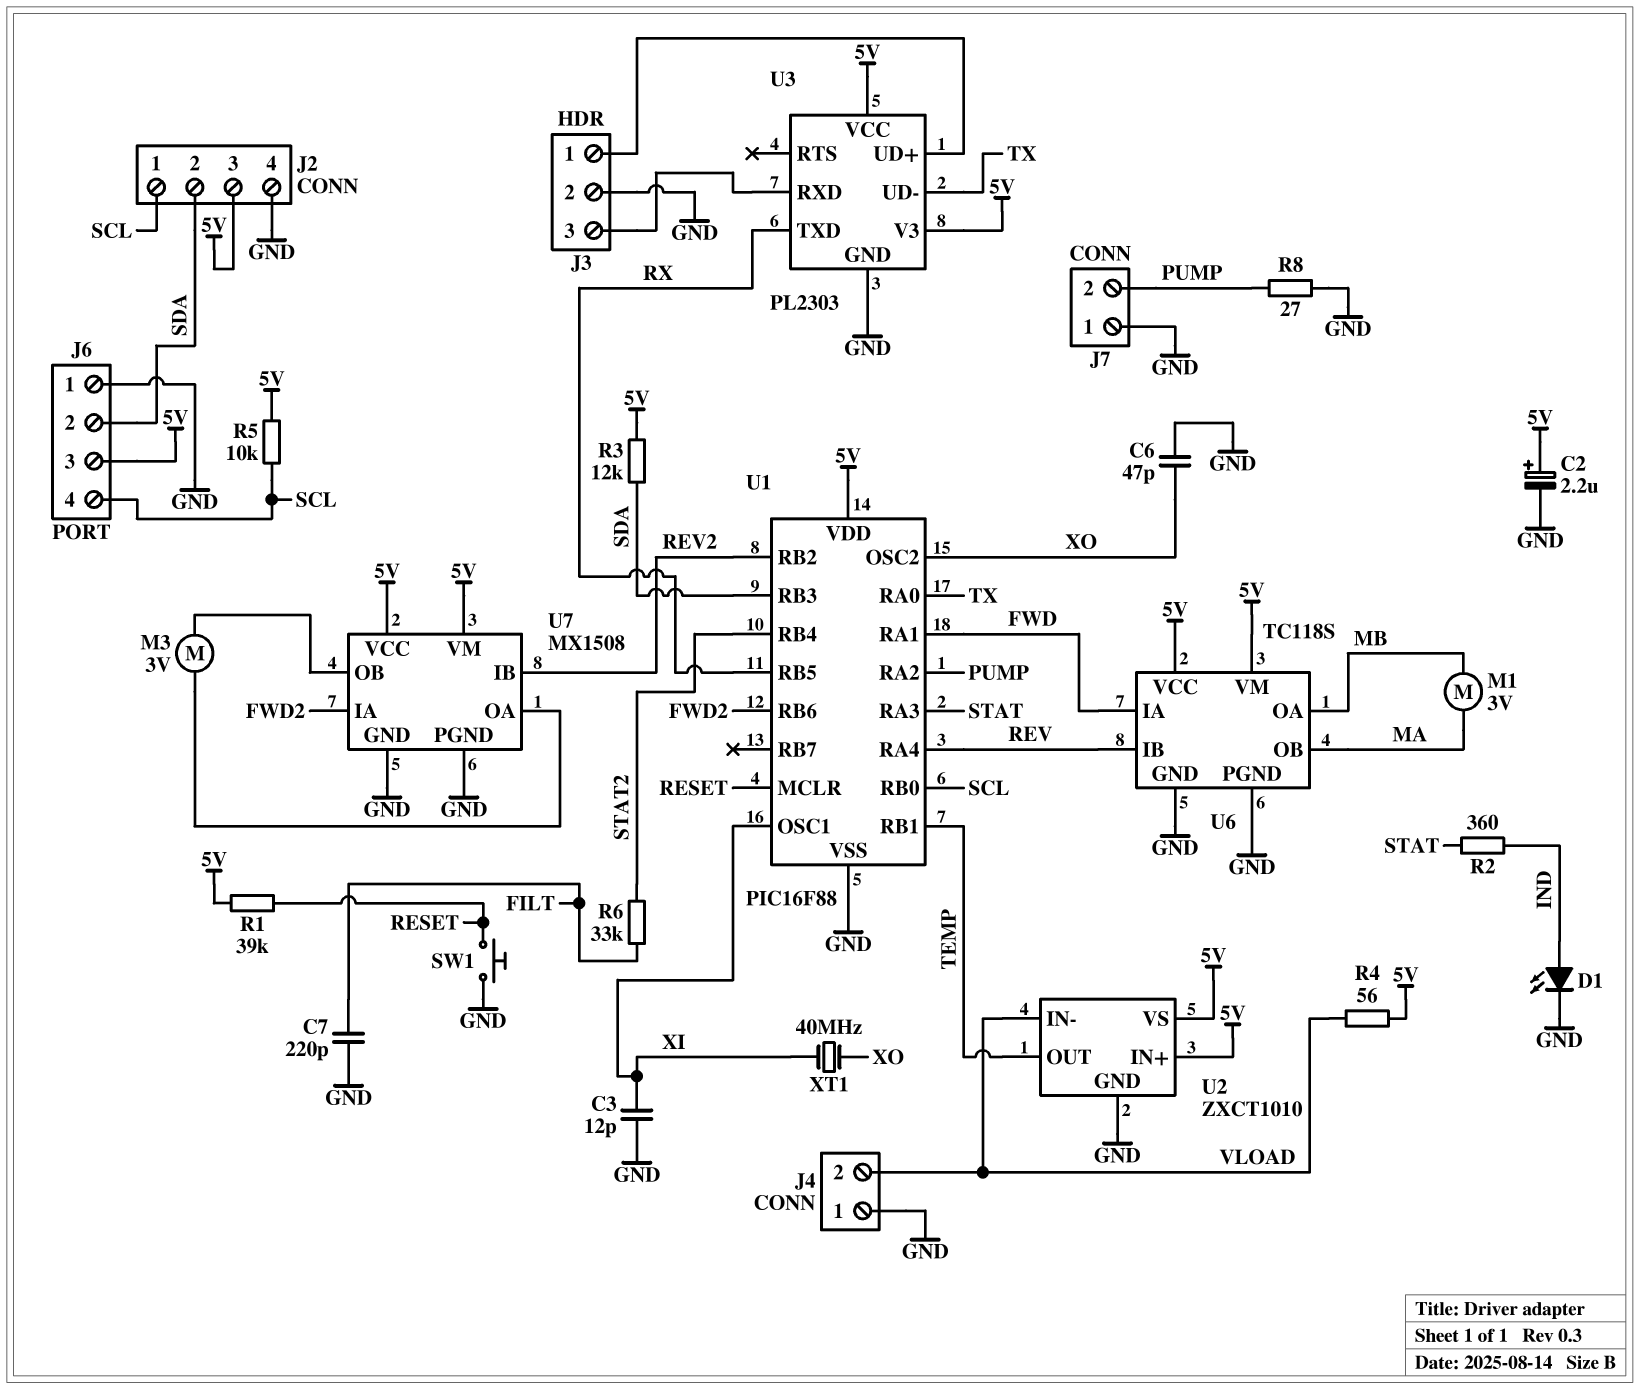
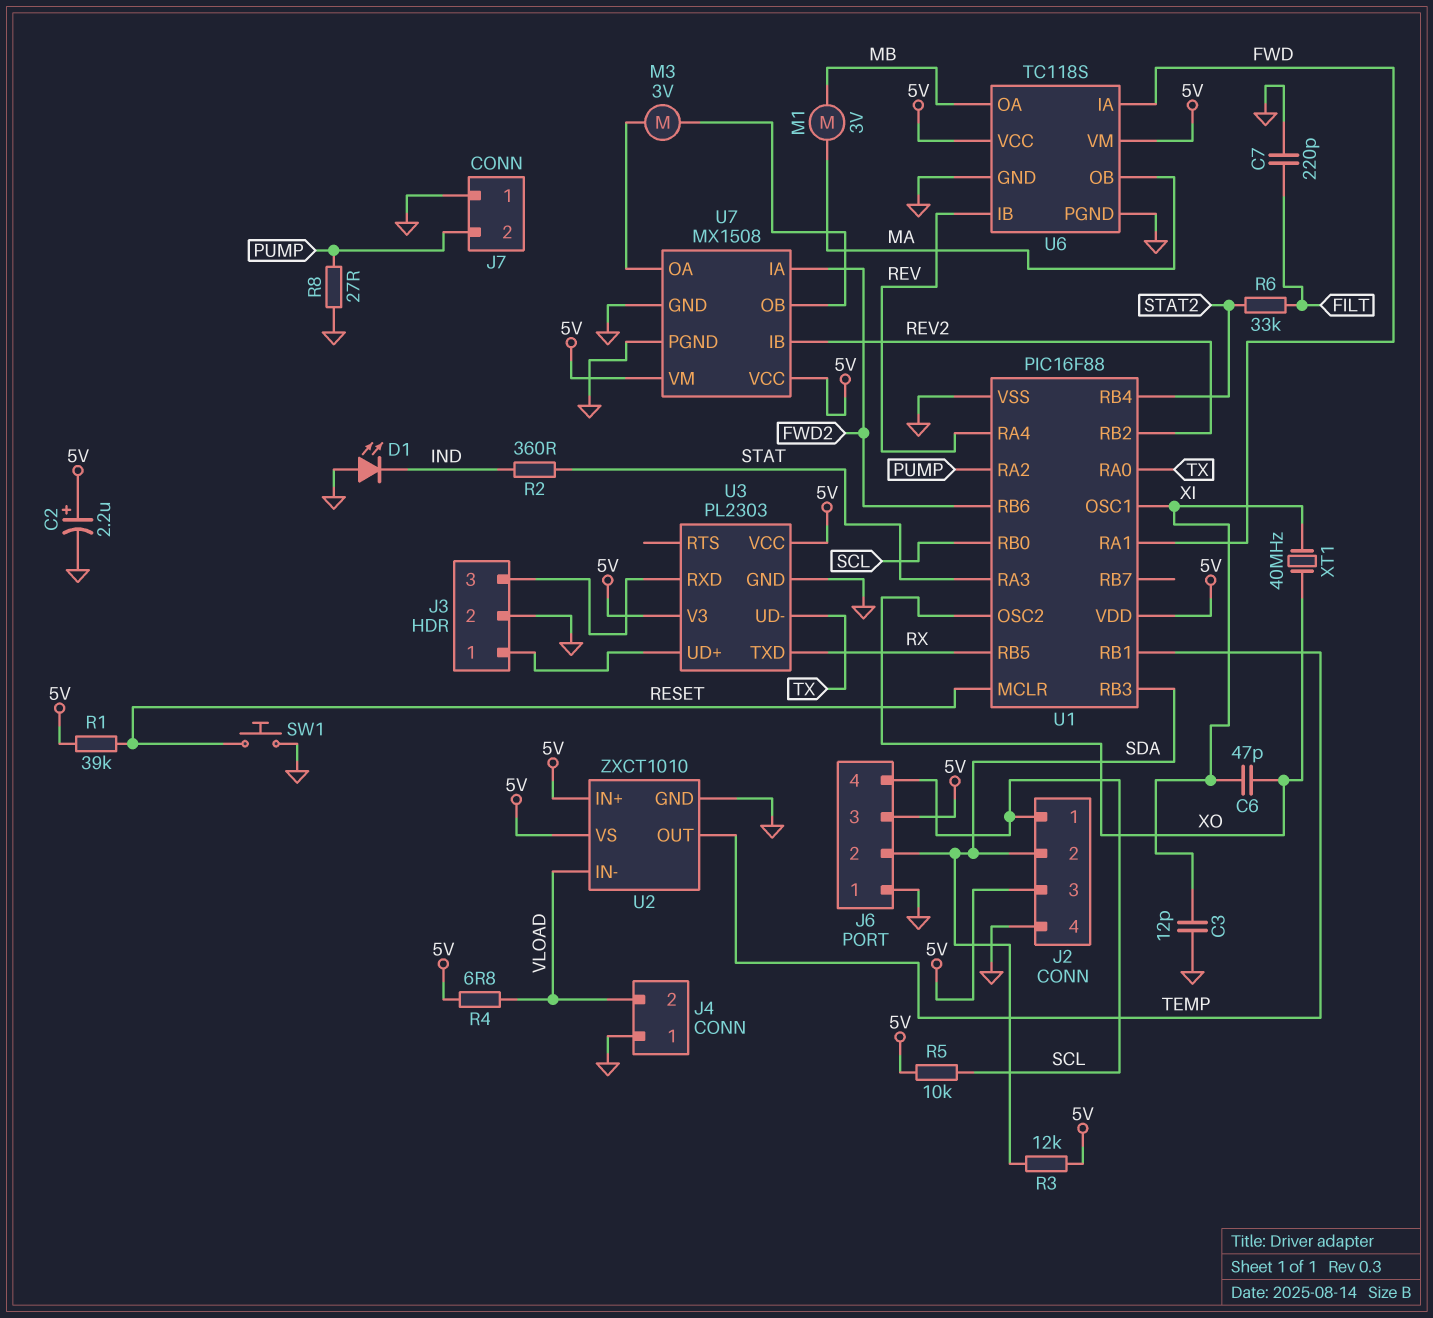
C6: 47pF (GND, XO) -> 47pF (XI, XO)
D1: LED (A IND, K GND) -> LED (A GND, K IND)
R4: 56 (5V, VLOAD) -> 6.8 (5V, VLOAD)

